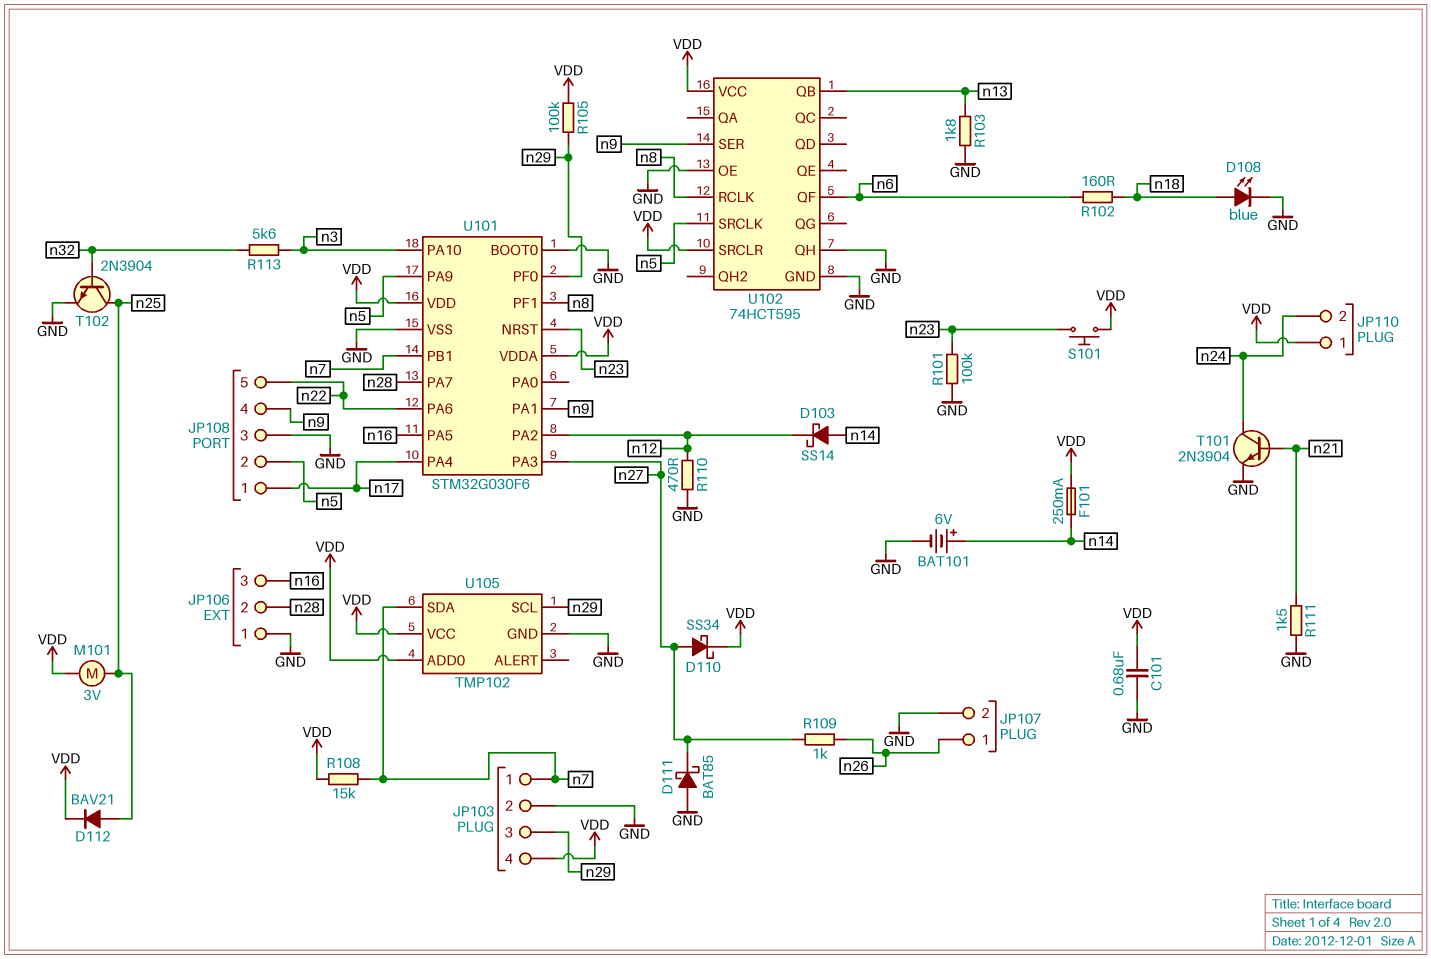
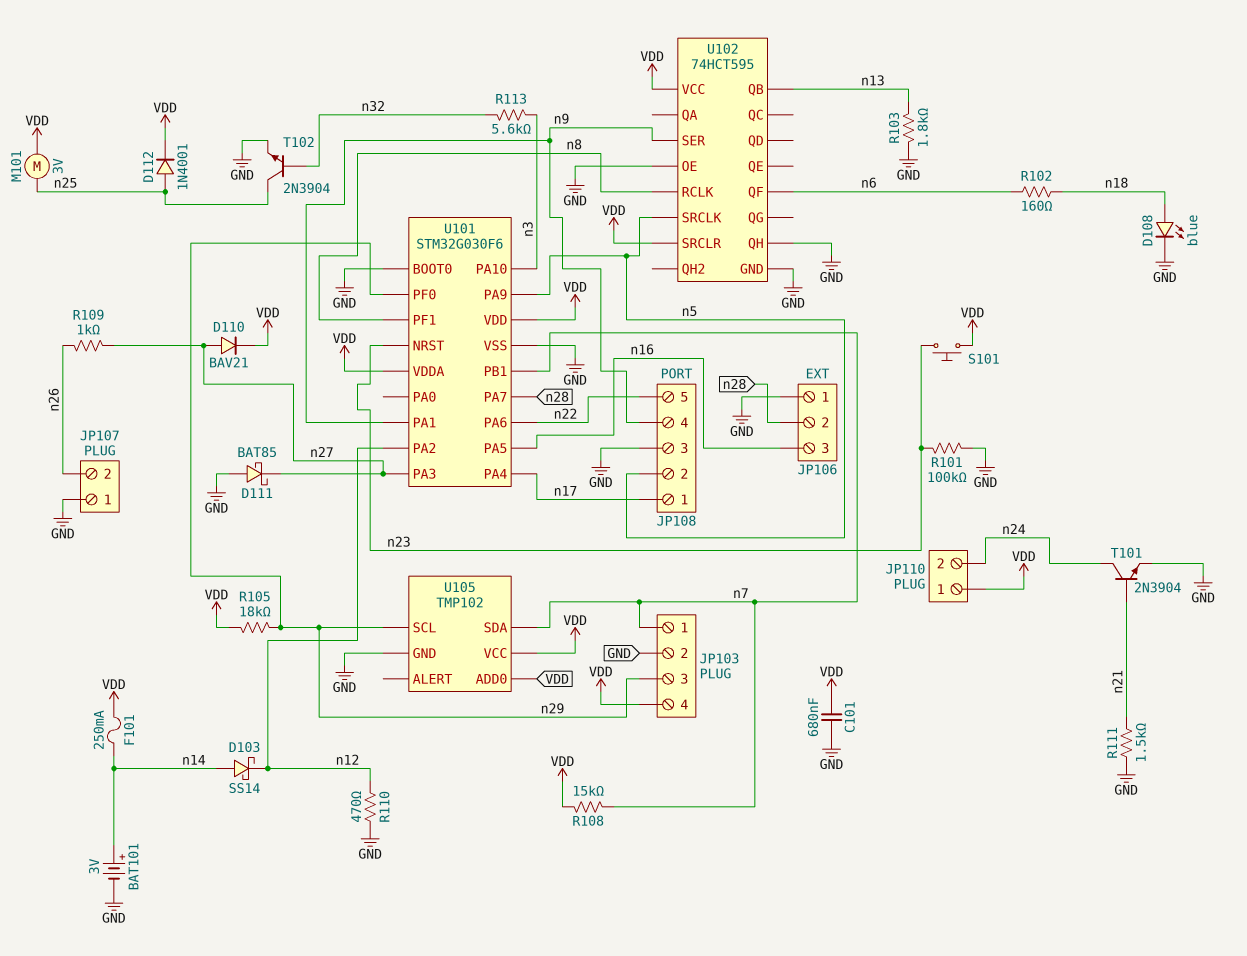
BAT101: 6V (plus n14, minus GND) -> 3V (plus n14, minus GND)
D110: schottky SS34 (A n27, K VDD) -> diode BAV21 (A n27, K VDD)
D112: diode BAV21 (A n25, K VDD) -> diode 1N4001 (A n25, K VDD)
JP107 pin 1: n26 -> GND
JP107 pin 2: GND -> n26
R105: 100k (VDD, n29) -> 18k (VDD, n29)

